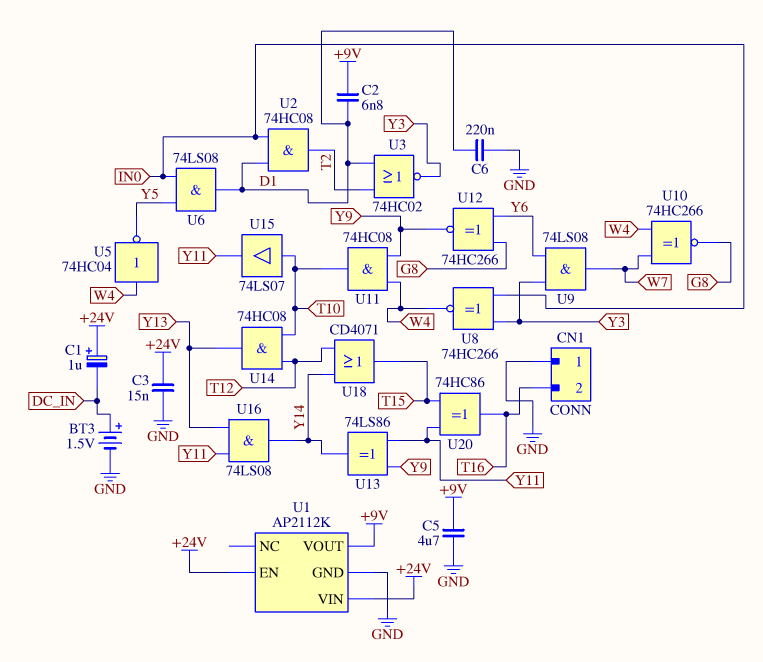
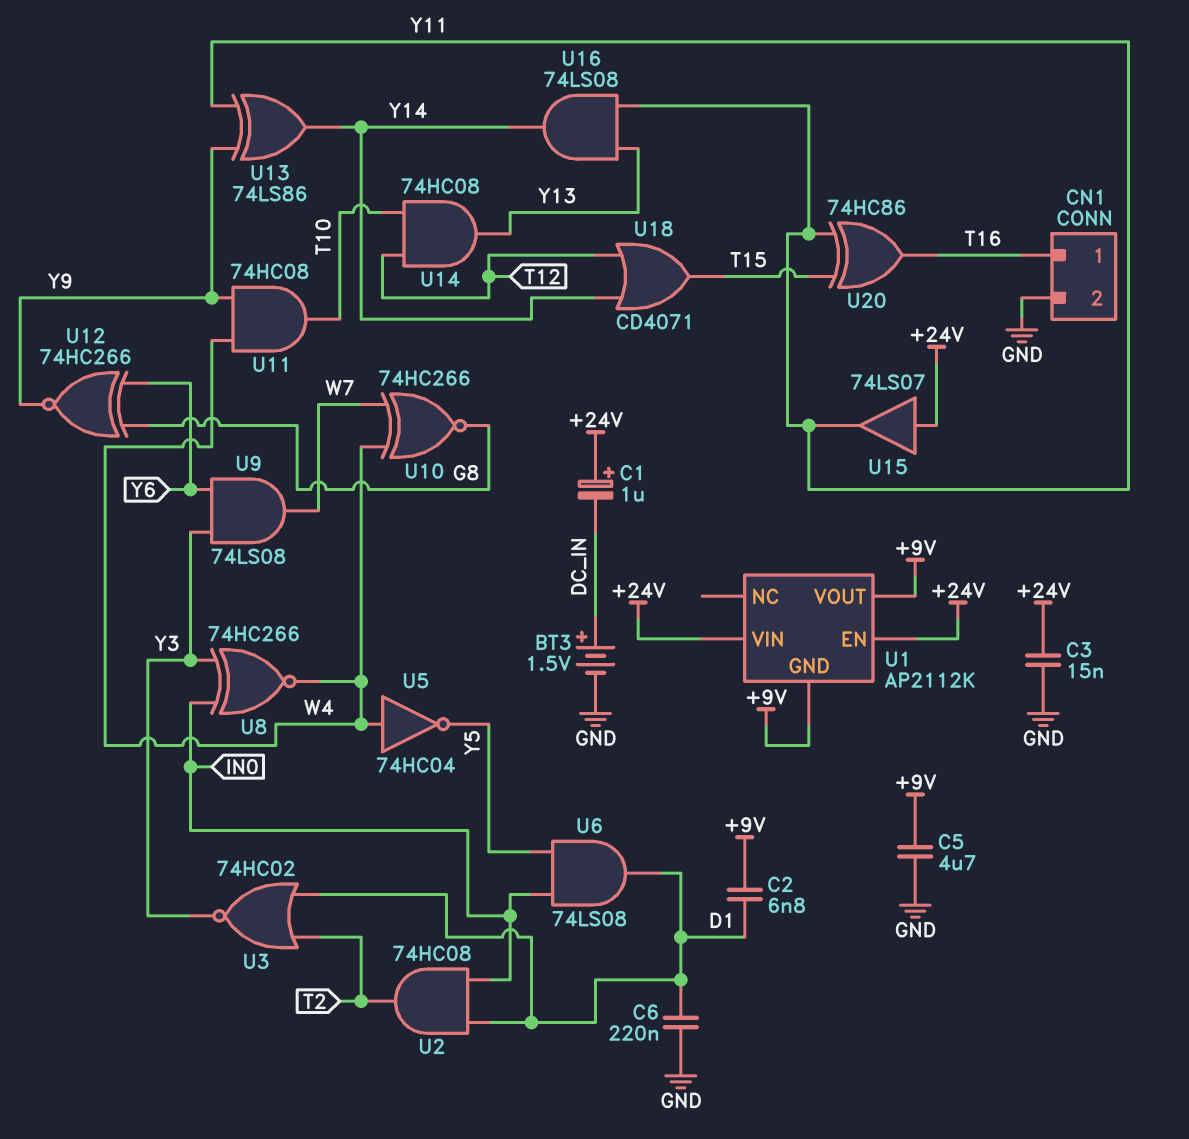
CN1 pin 1: GND -> T16
CN1 pin 2: T16 -> GND
U1 pin GND: GND -> +9V
U15: buffer 74LS07 (in T10, out Y11) -> buffer 74LS07 (in +24V, out Y11)

